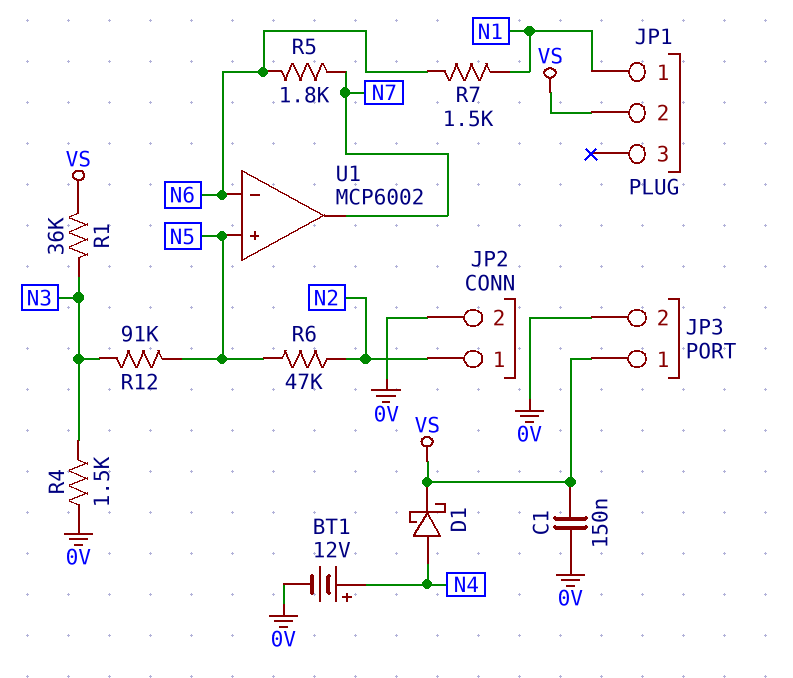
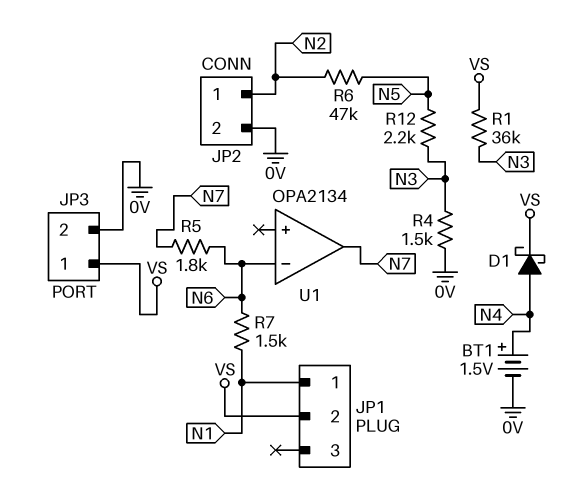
BT1: 12V (plus N4, minus 0V) -> 1.5V (plus N4, minus 0V)
C1: 150nF (0V, VS) -> none
R12: 91k (N3, N5) -> 2.2k (N3, N5)
U1: MCP6002 -> OPA2134
U1 pin in+: N5 -> none

